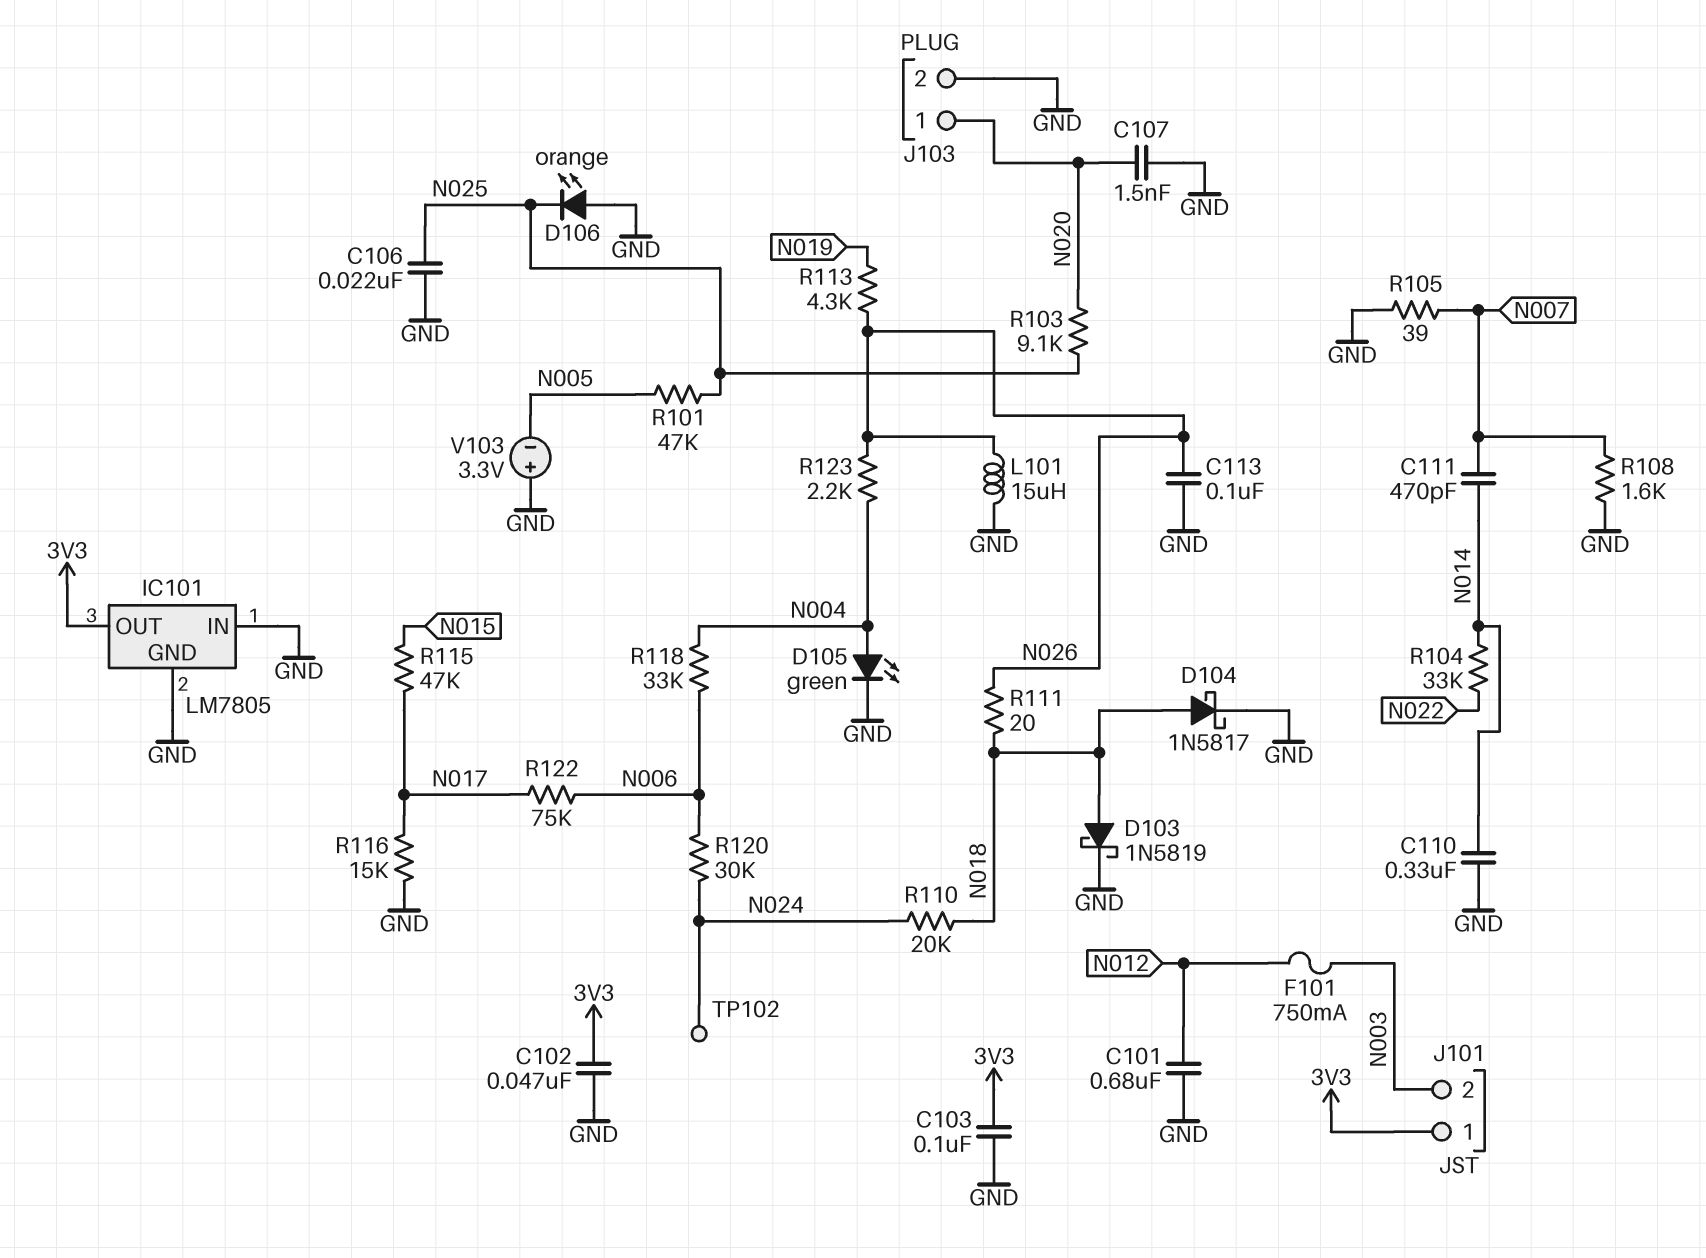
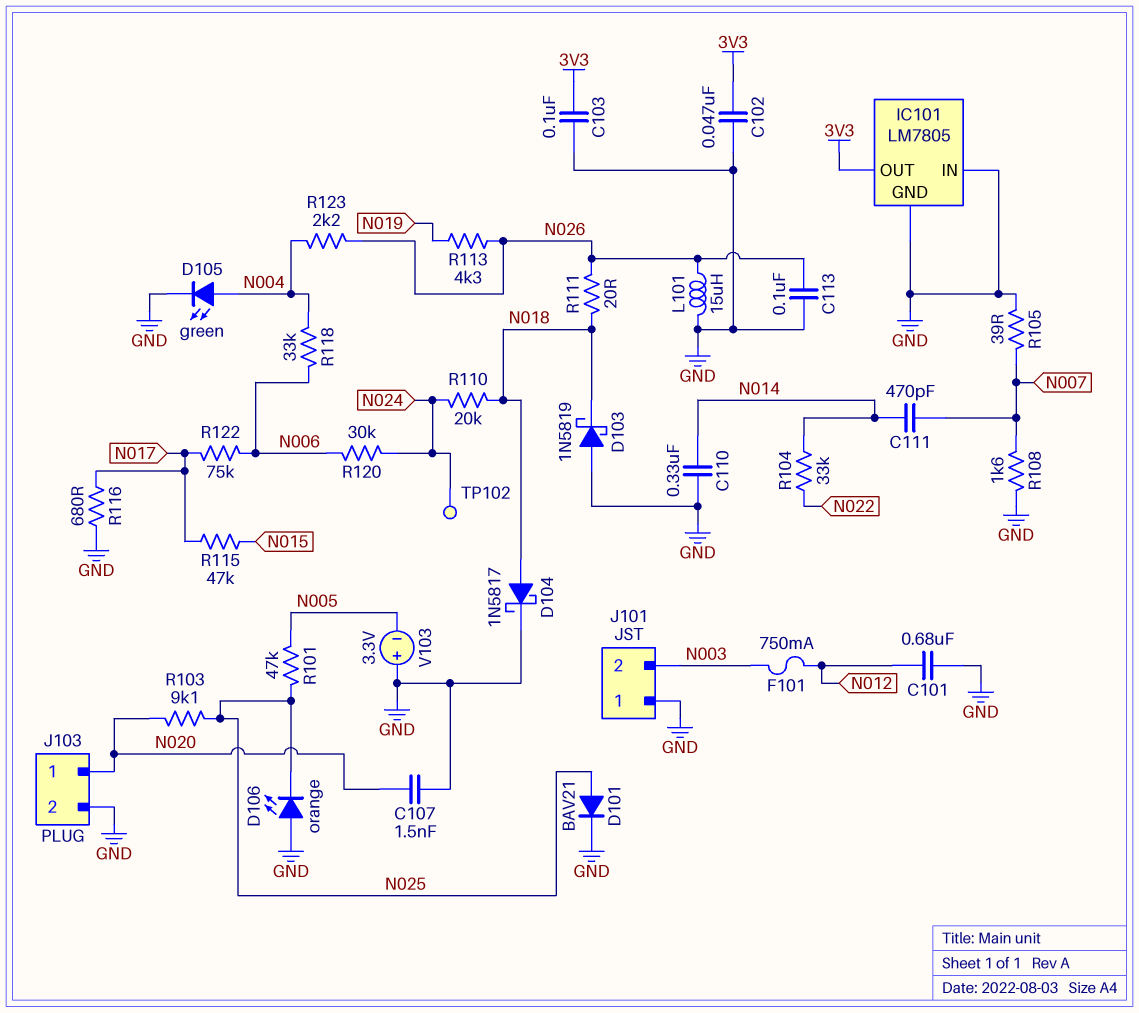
C106: 22nF (GND, N025) -> none
D101: none -> diode BAV21 (A N025, K GND)
D103: schottky 1N5819 (A N018, K GND) -> schottky 1N5819 (A GND, K N018)
J101 pin 1: 3V3 -> GND
R116: 15k (GND, N017) -> 680 (GND, N017)

